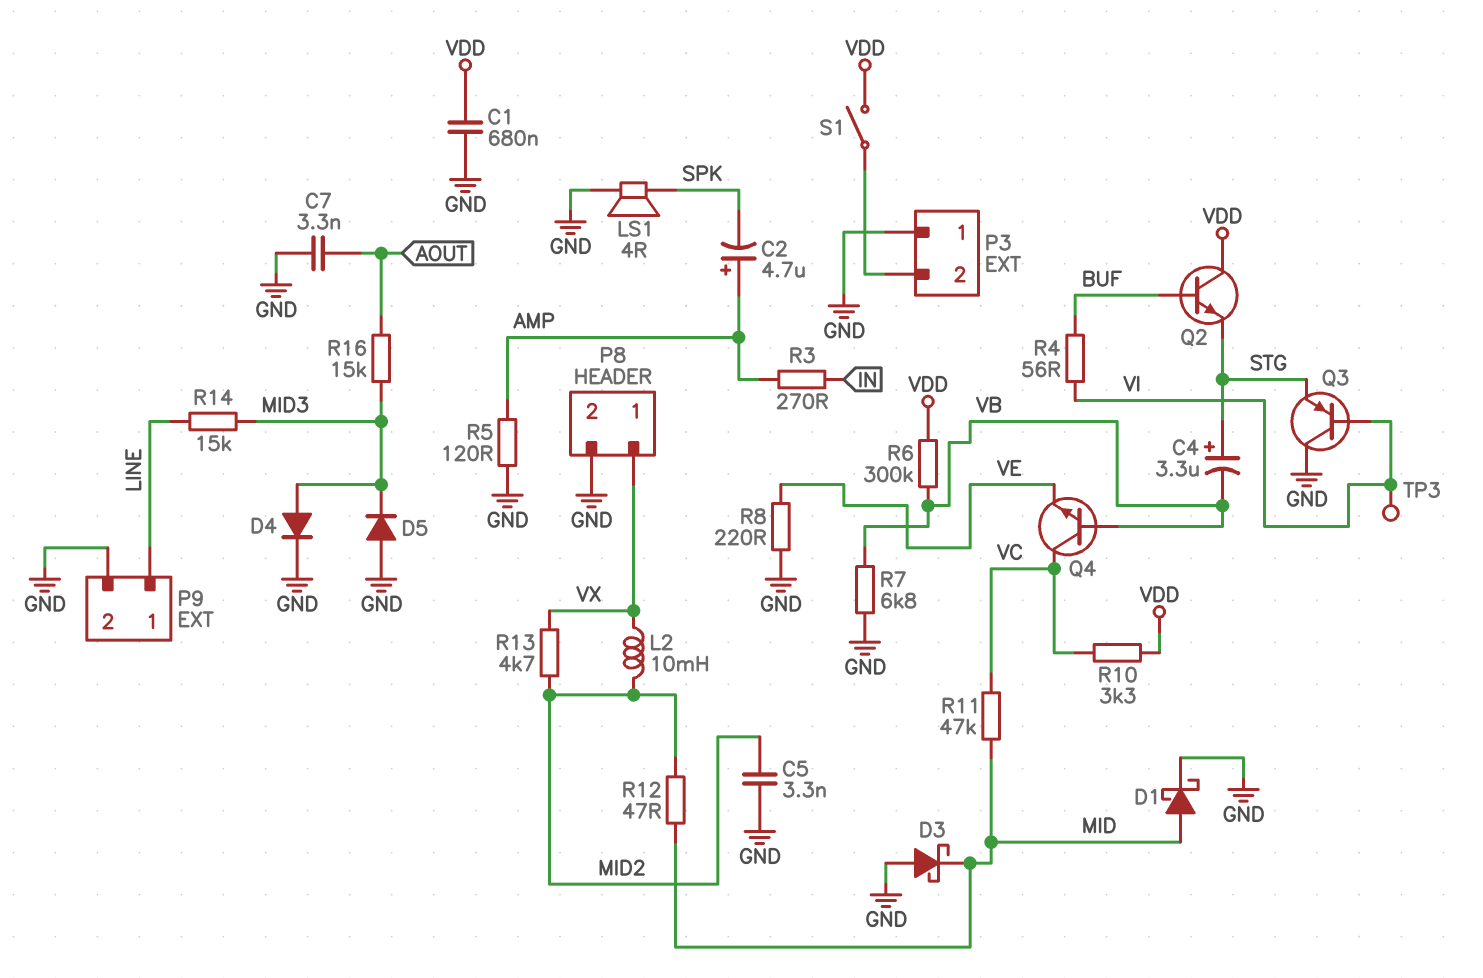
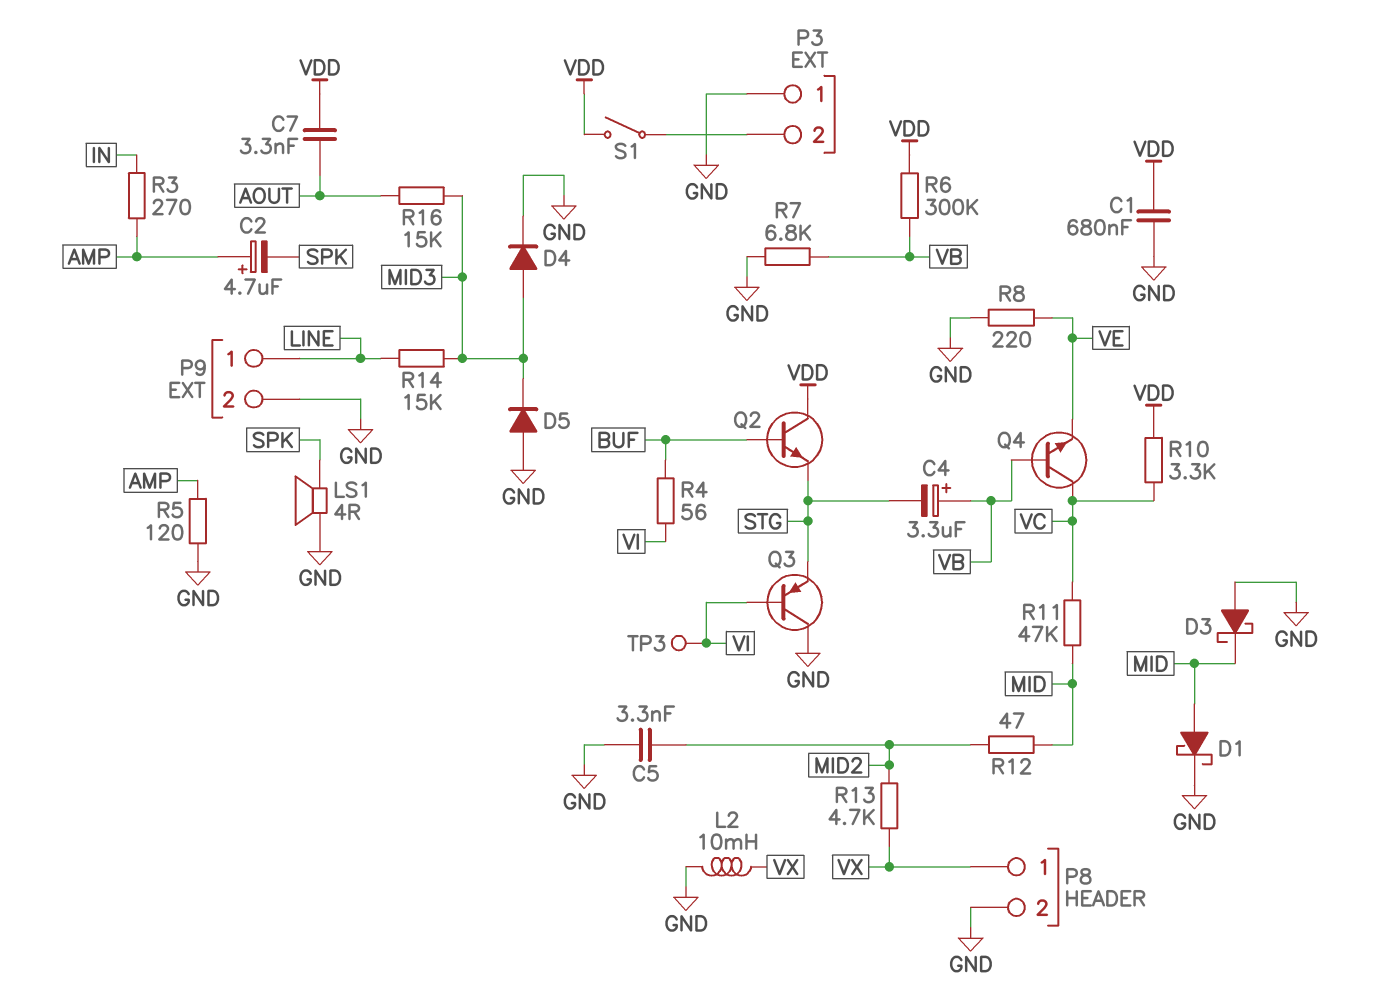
C4: 3.3uF (plus STG, minus VB) -> 3.3uF (plus VB, minus STG)
C7: 3.3nF (AOUT, GND) -> 3.3nF (AOUT, VDD)
L2: 10mH (MID2, VX) -> 10mH (GND, VX)

